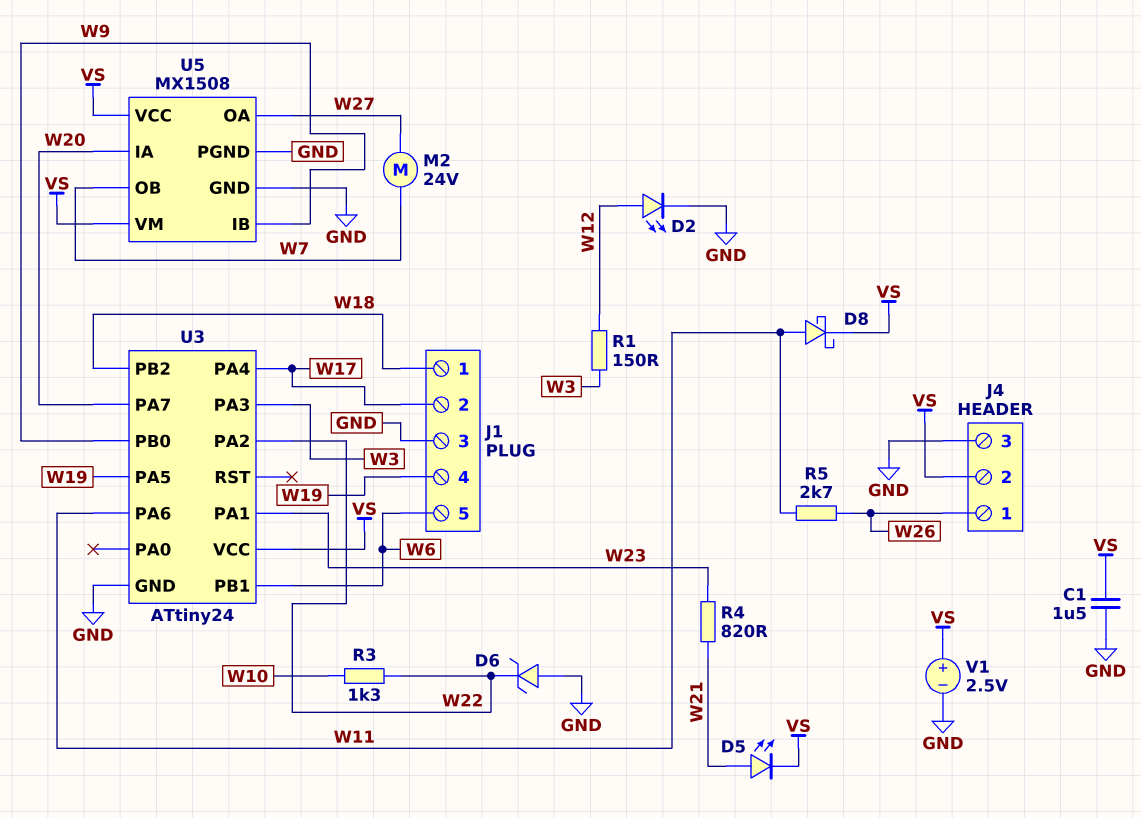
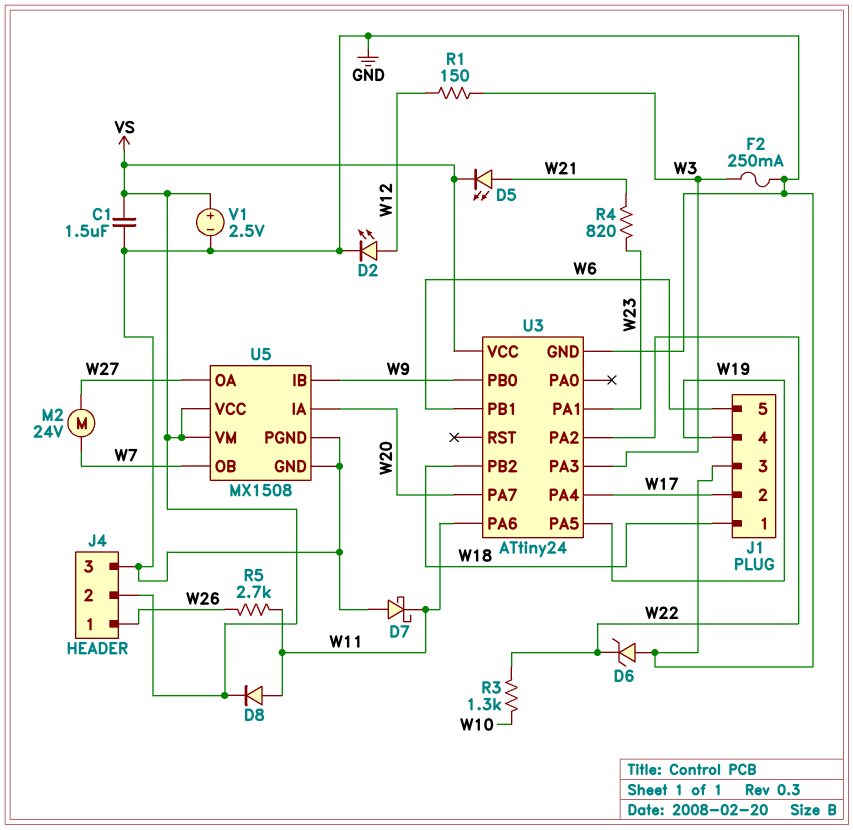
D7: none -> schottky (A GND, K W11)
D8: schottky (A W11, K VS) -> diode (A W11, K VS)
F2: none -> 250mA (GND, W3)

